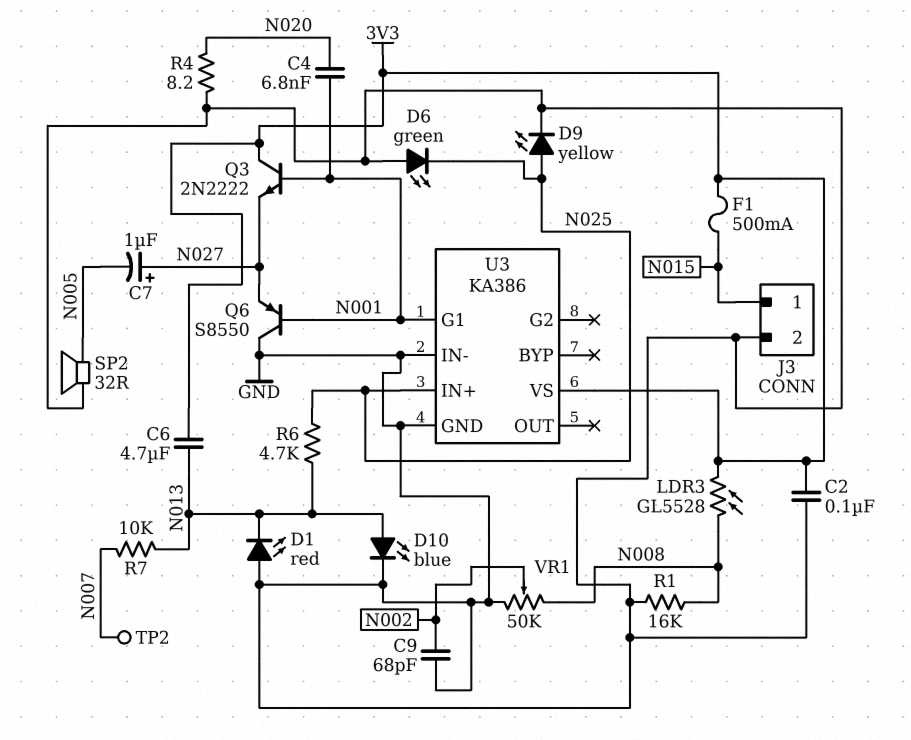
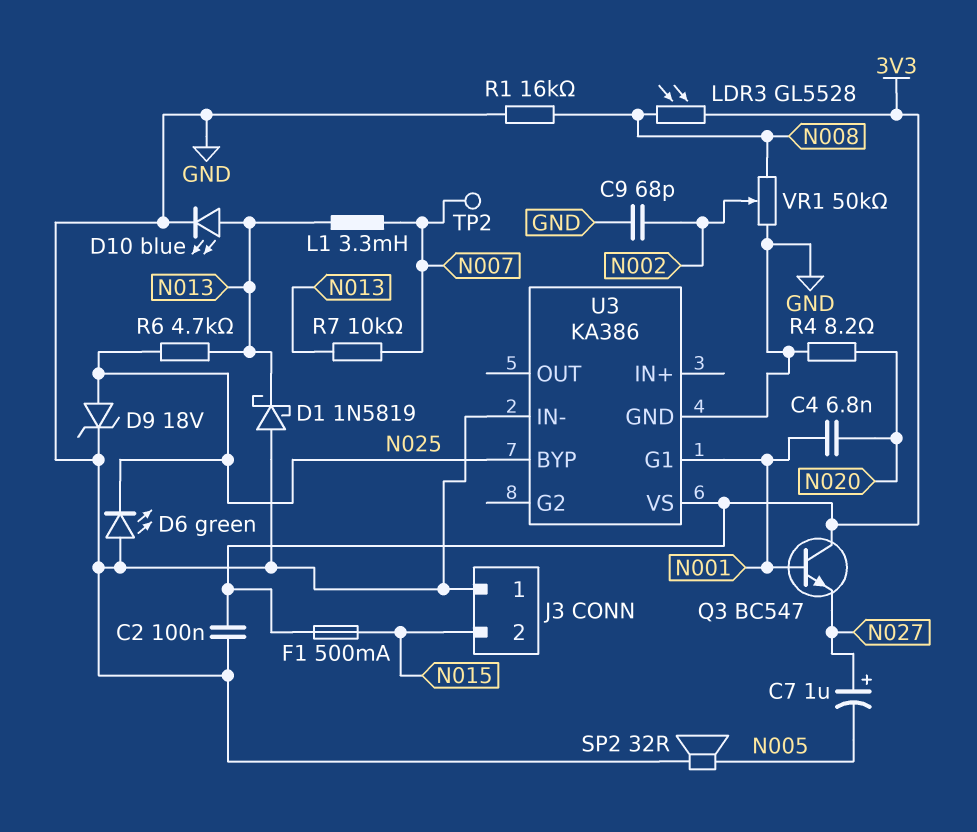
C6: 4.7uF (3V3, N013) -> none
D1: LED red (A GND, K N013) -> schottky 1N5819 (A GND, K N013)
D9: LED yellow (A N025, K GND) -> zener 18V (A N025, K GND)
J3 pin 1: N015 -> GND
J3 pin 2: GND -> N015
L1: none -> 3.3mH (N007, N013)
Q3: NPN 2N2222 (B N001, C 3V3, E N027) -> NPN BC547 (B N001, C 3V3, E N027)
Q6: PNP S8550 (B N001, C GND, E N027) -> none
U3 pin BYP: none -> N025
U3 pin IN+: N025 -> none

